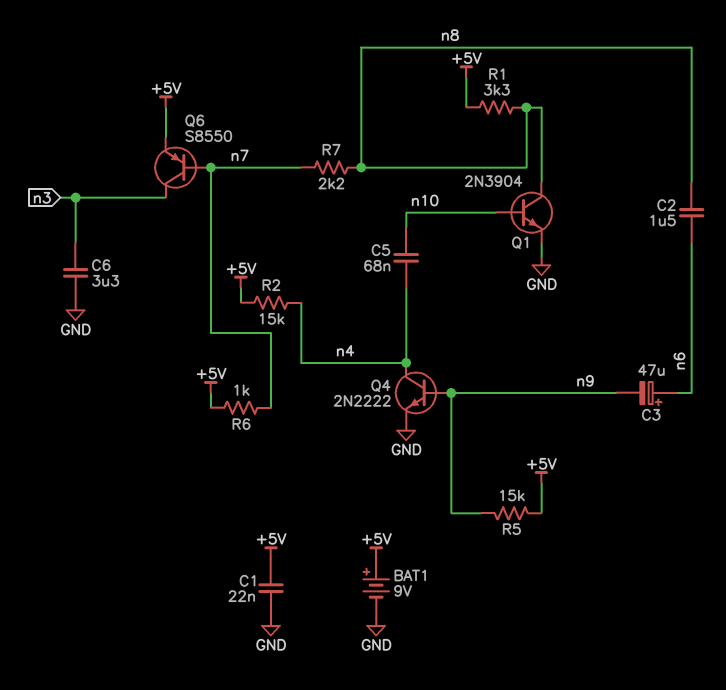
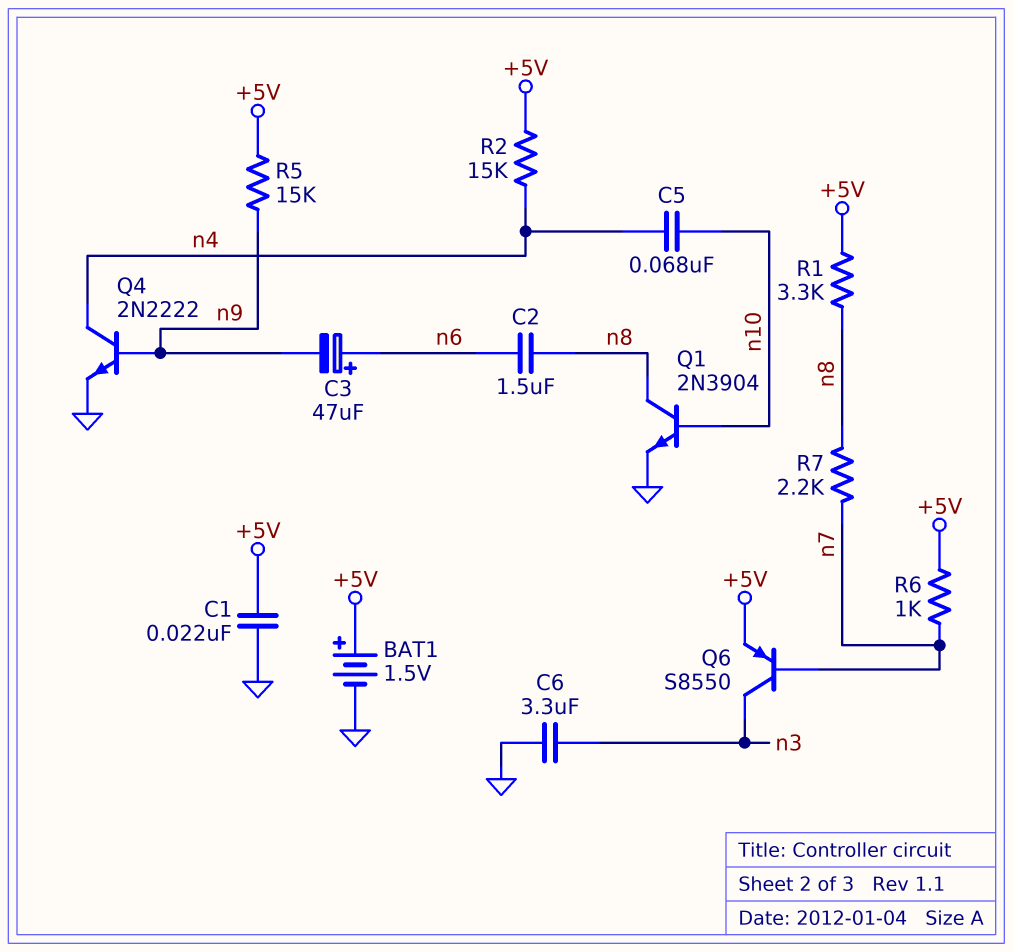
BAT1: 9V (plus +5V, minus GND) -> 1.5V (plus +5V, minus GND)

